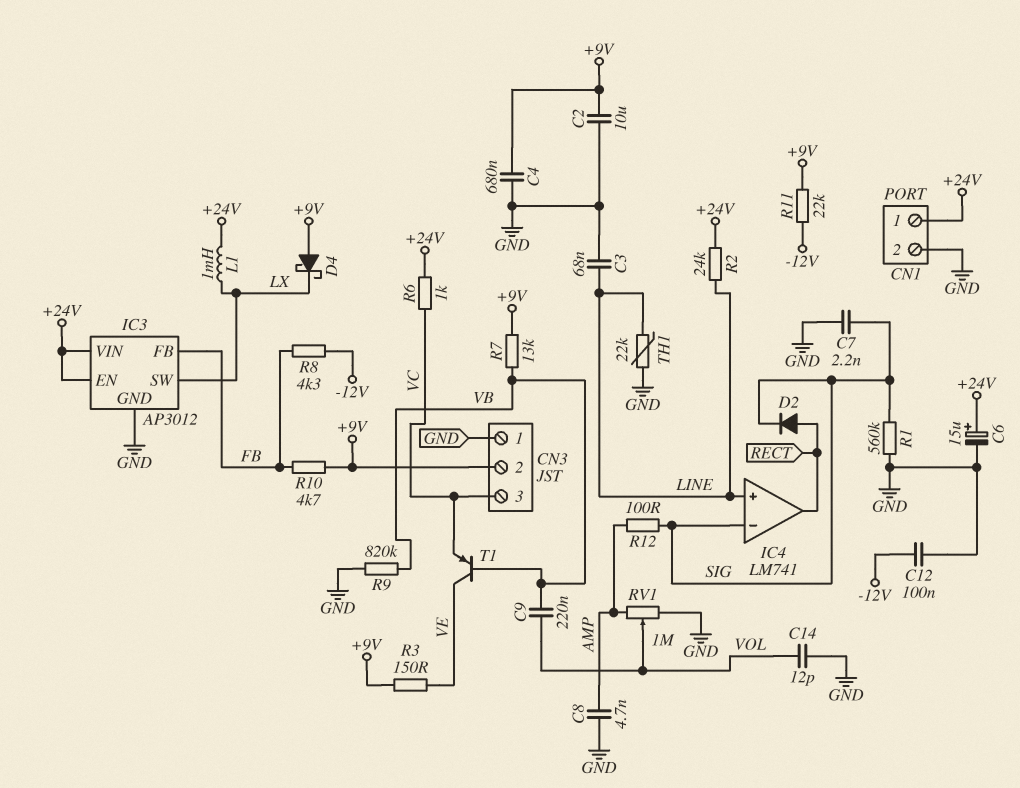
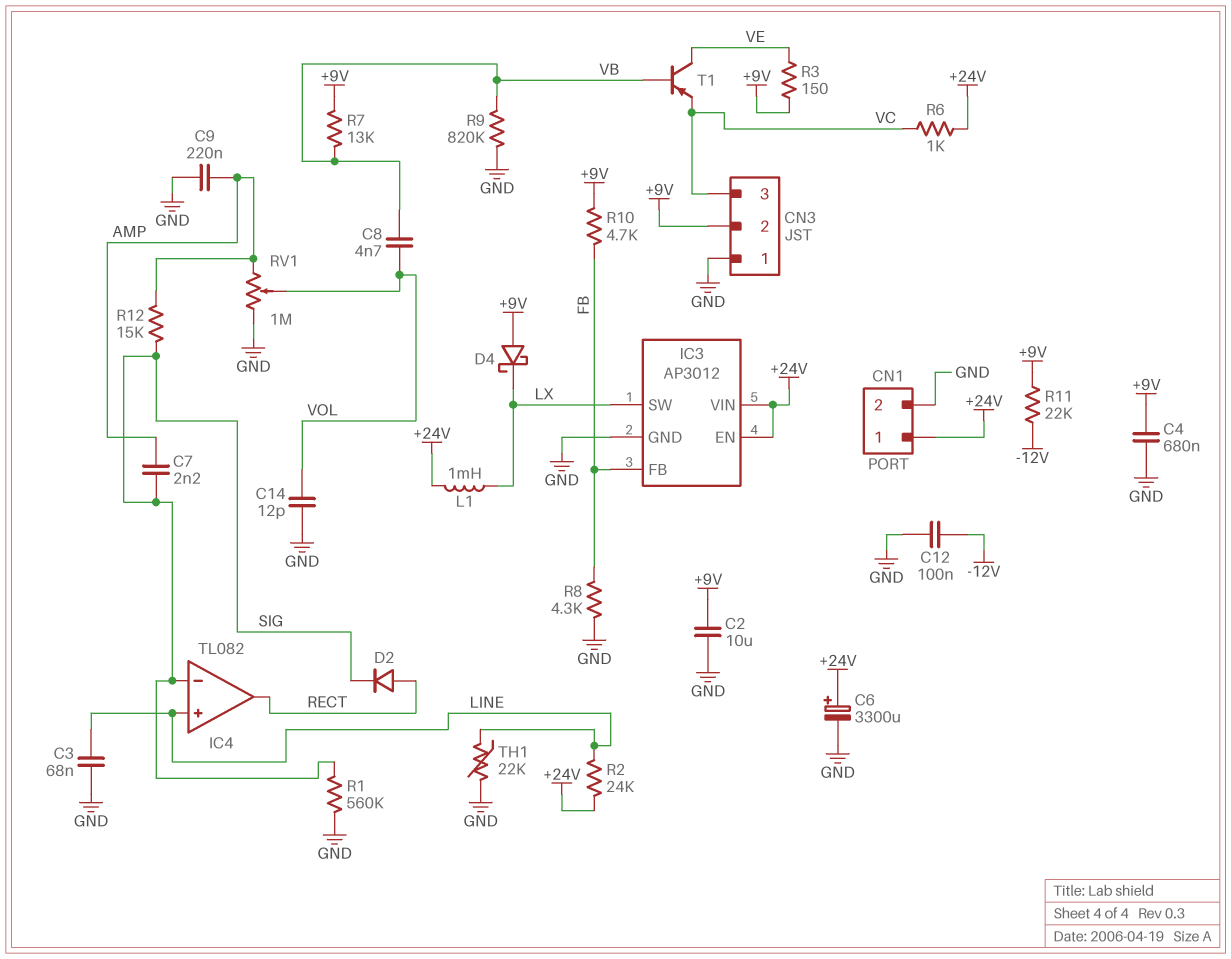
C6: 15uF (plus +24V, minus GND) -> 3300uF (plus +24V, minus GND)
C7: 2.2nF (GND, SIG) -> 2.2nF (AMP, SIG)
C8: 4.7nF (AMP, GND) -> 4.7nF (VB, VOL)
C9: 220nF (VB, VOL) -> 220nF (AMP, GND)
IC4: LM741 -> TL082
R8: 4.3k (-12V, FB) -> 4.3k (FB, GND)
R12: 100 (AMP, SIG) -> 15k (AMP, SIG)

